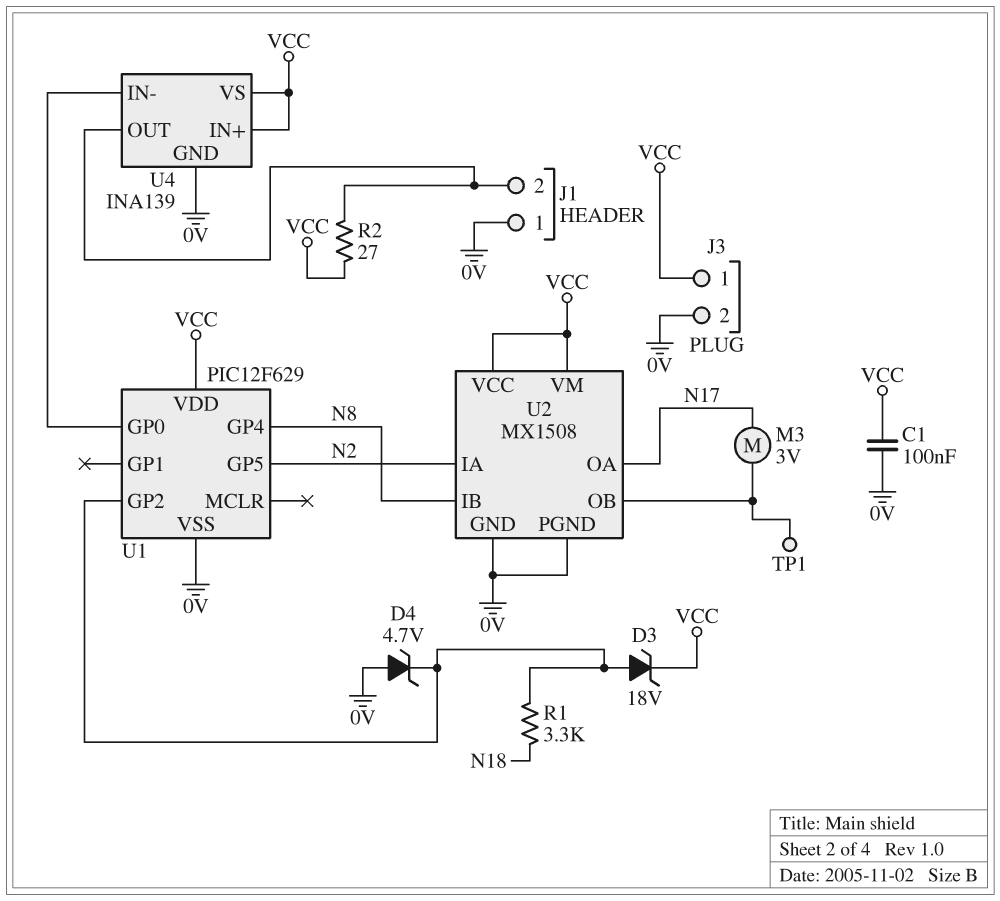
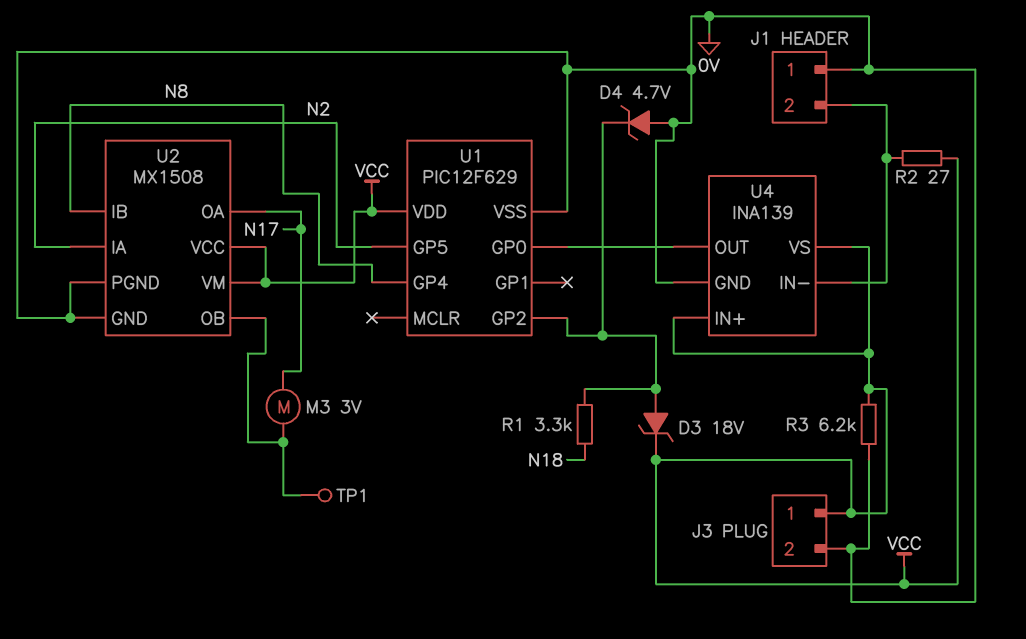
C1: 100nF (0V, VCC) -> none
R3: none -> 6.2k (0V, VCC)
U4 pin IN-: U1/GP0 -> J1/2
U4 pin OUT: J1/2 -> U1/GP0

